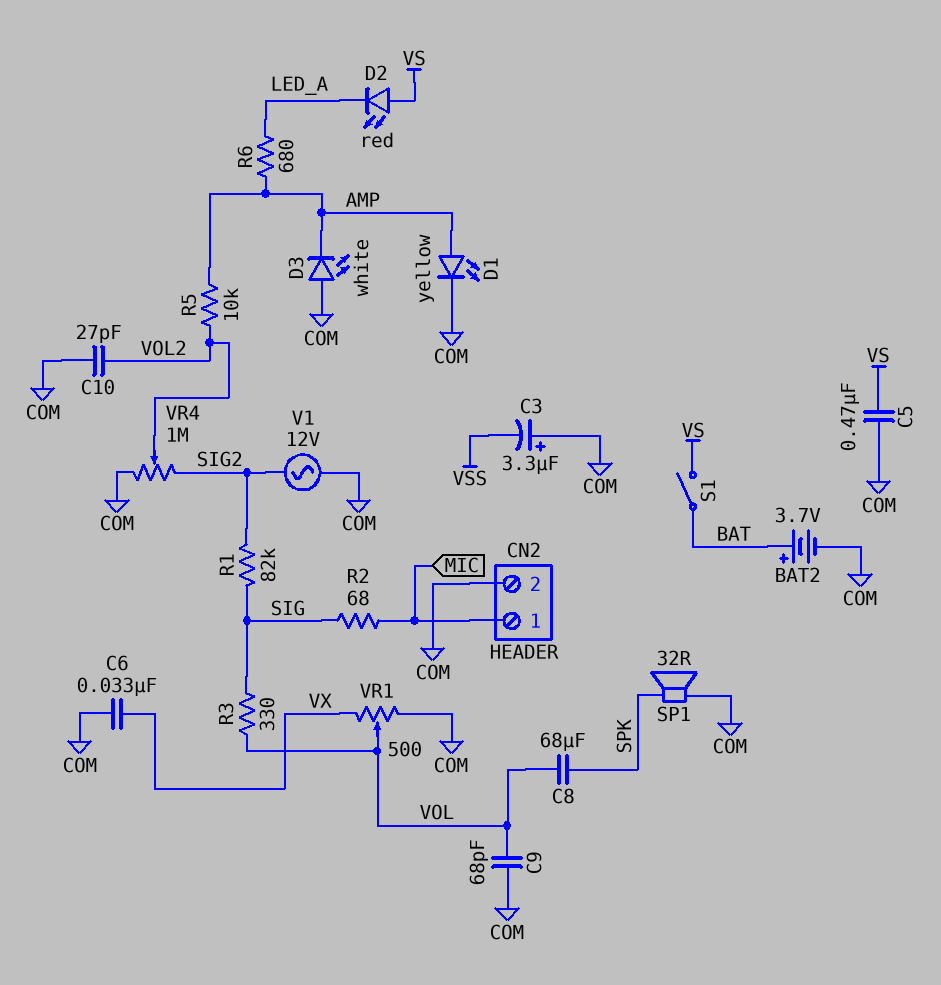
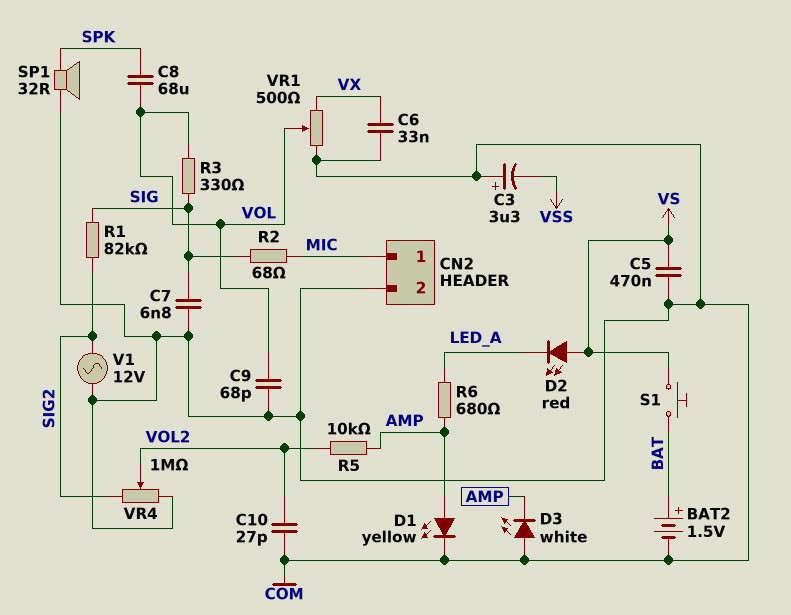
BAT2: 3.7V (plus BAT, minus COM) -> 1.5V (plus BAT, minus COM)
C7: none -> 6.8nF (COM, SIG)
S1: switch (BAT, VS) -> button (BAT, VS)

